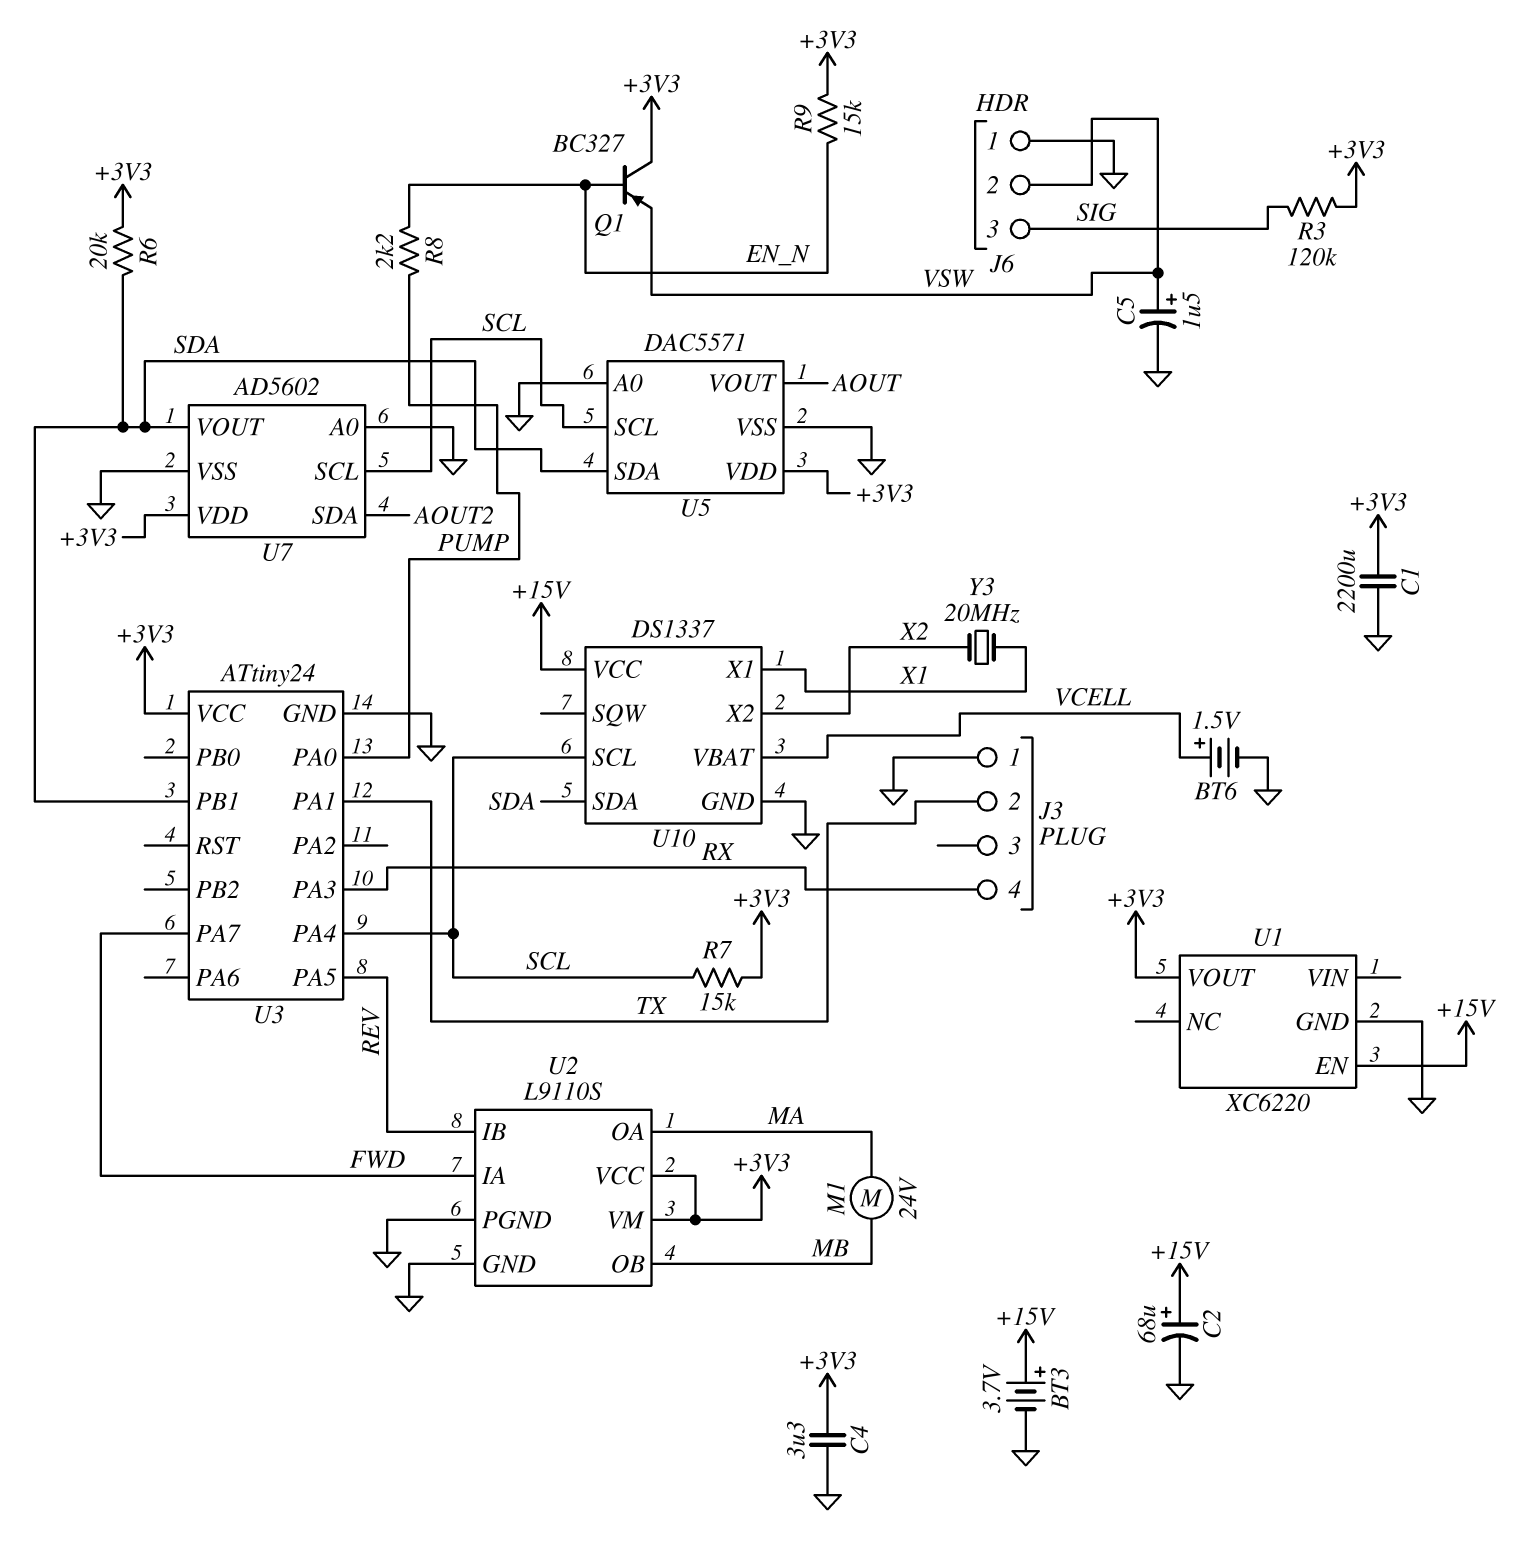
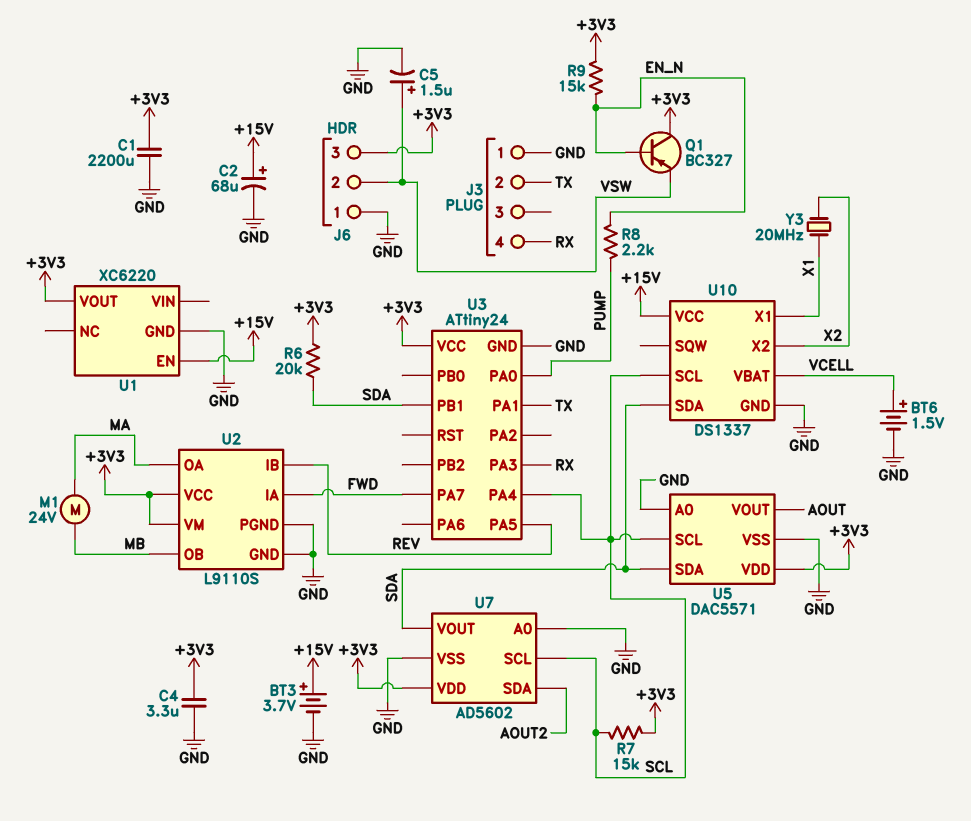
J6 pin 3: SIG -> +3V3
R3: 120k (+3V3, SIG) -> none

